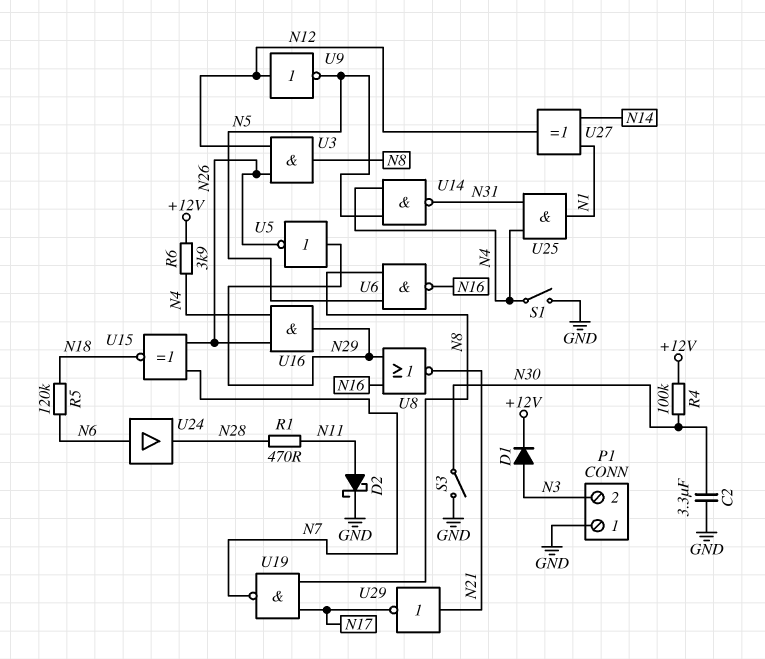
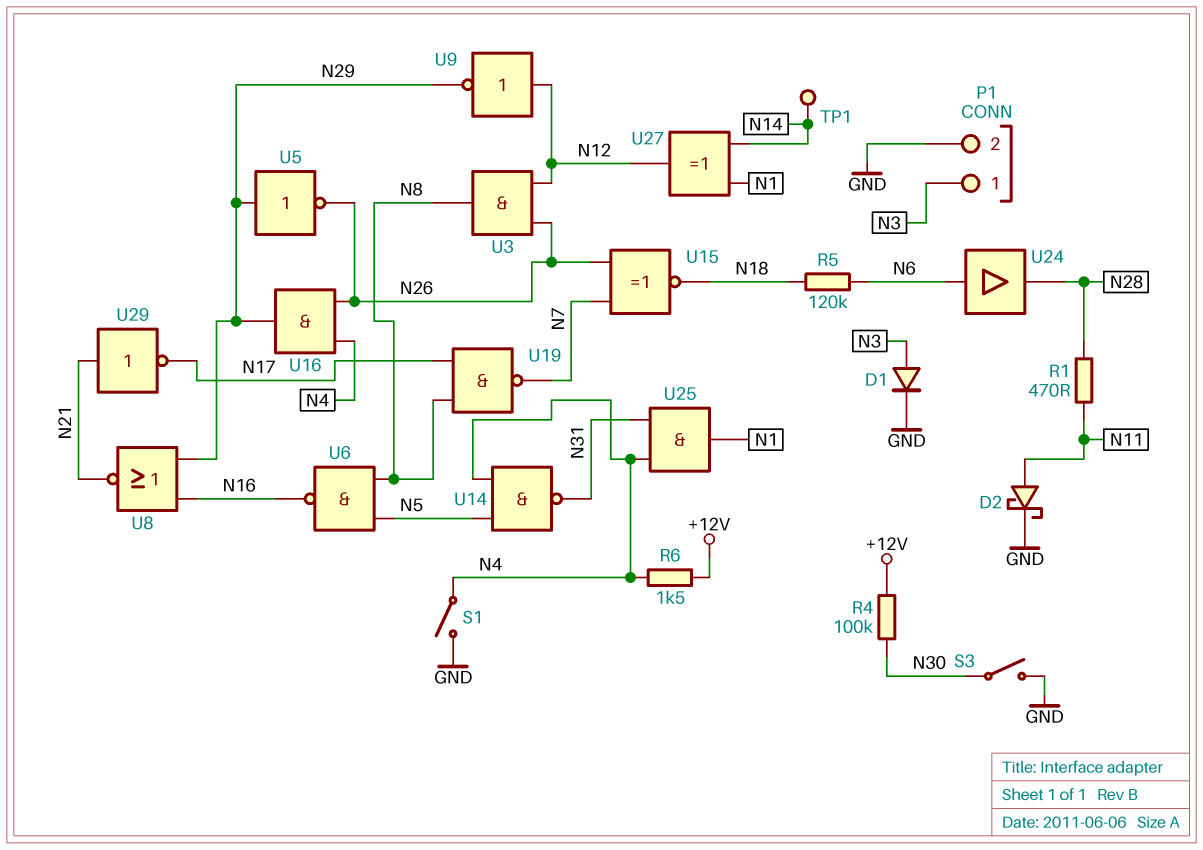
C2: 3.3uF (GND, N30) -> none
D1: diode (A N3, K +12V) -> diode (A N3, K GND)
P1 pin 1: GND -> N3
P1 pin 2: N3 -> GND
R6: 3.9k (+12V, N4) -> 1.5k (+12V, N4)
TP1: none -> test point (N14)
U9: NOT (in N12, out N5) -> NOT (in N12, out N29)

